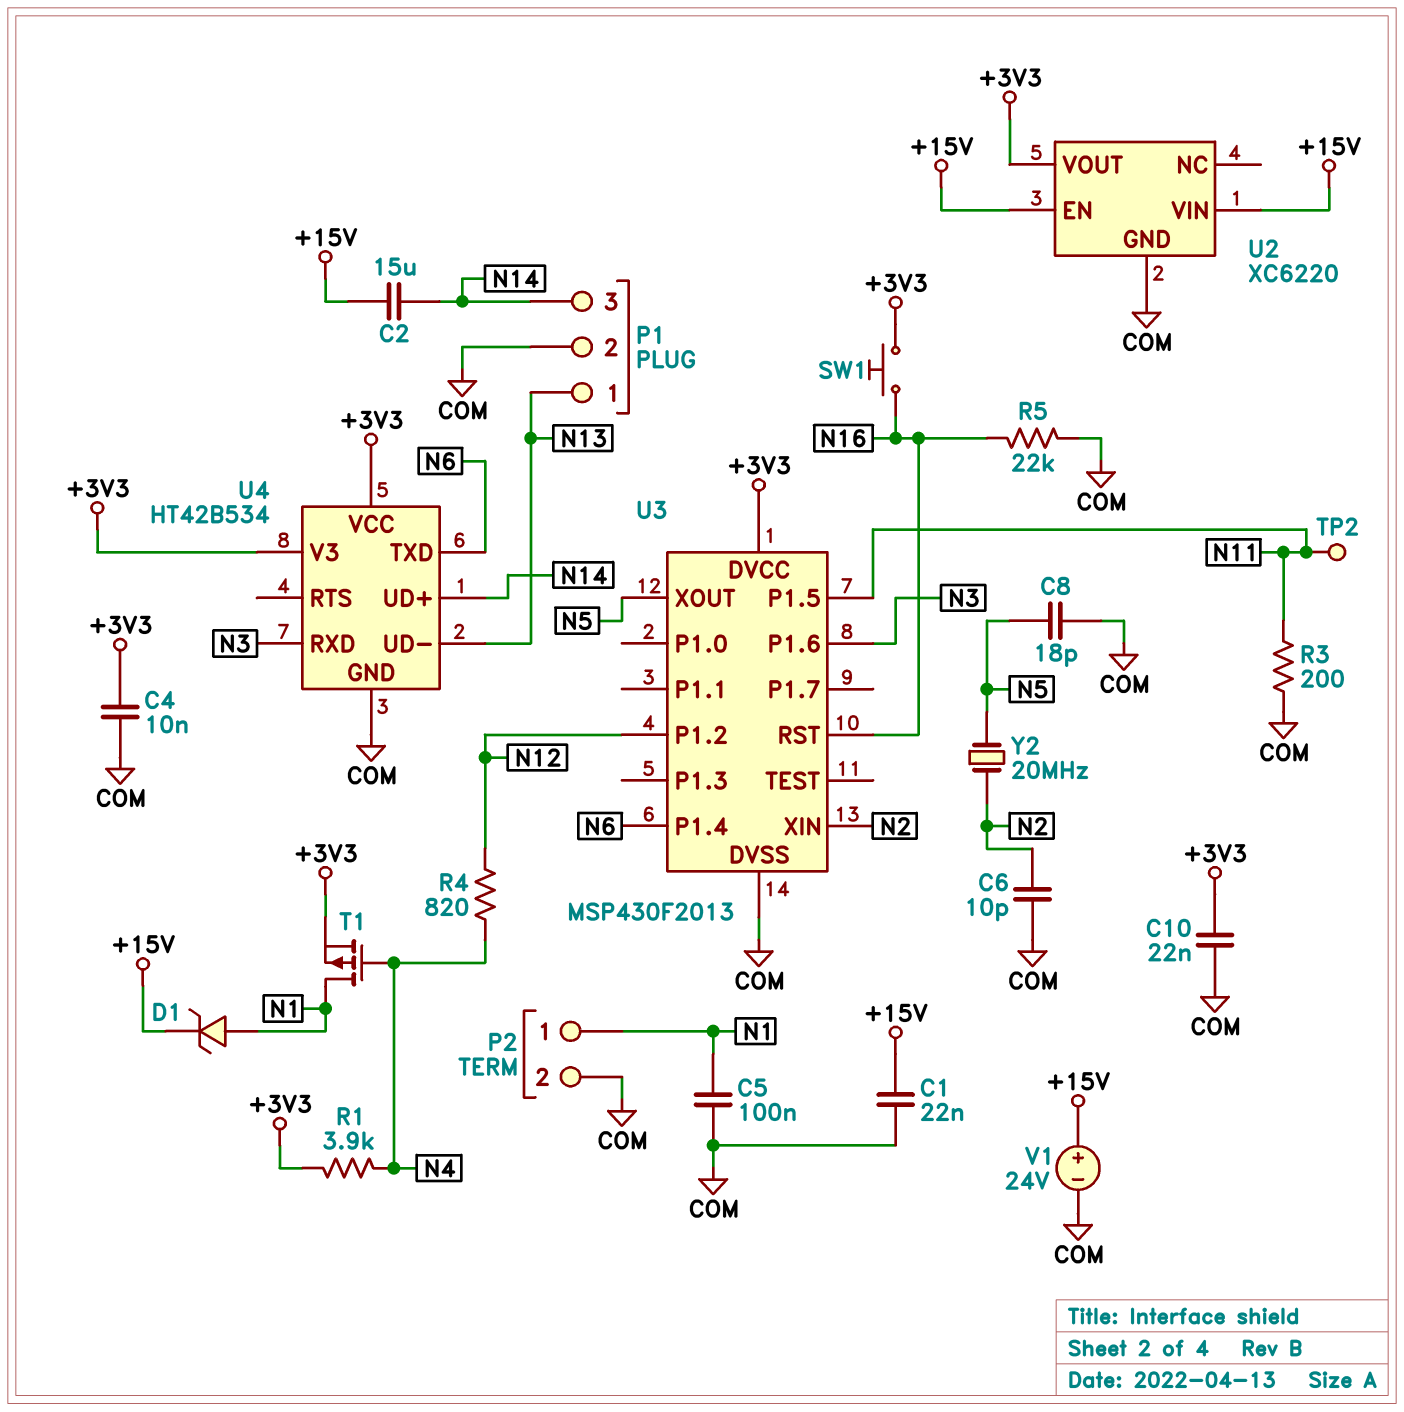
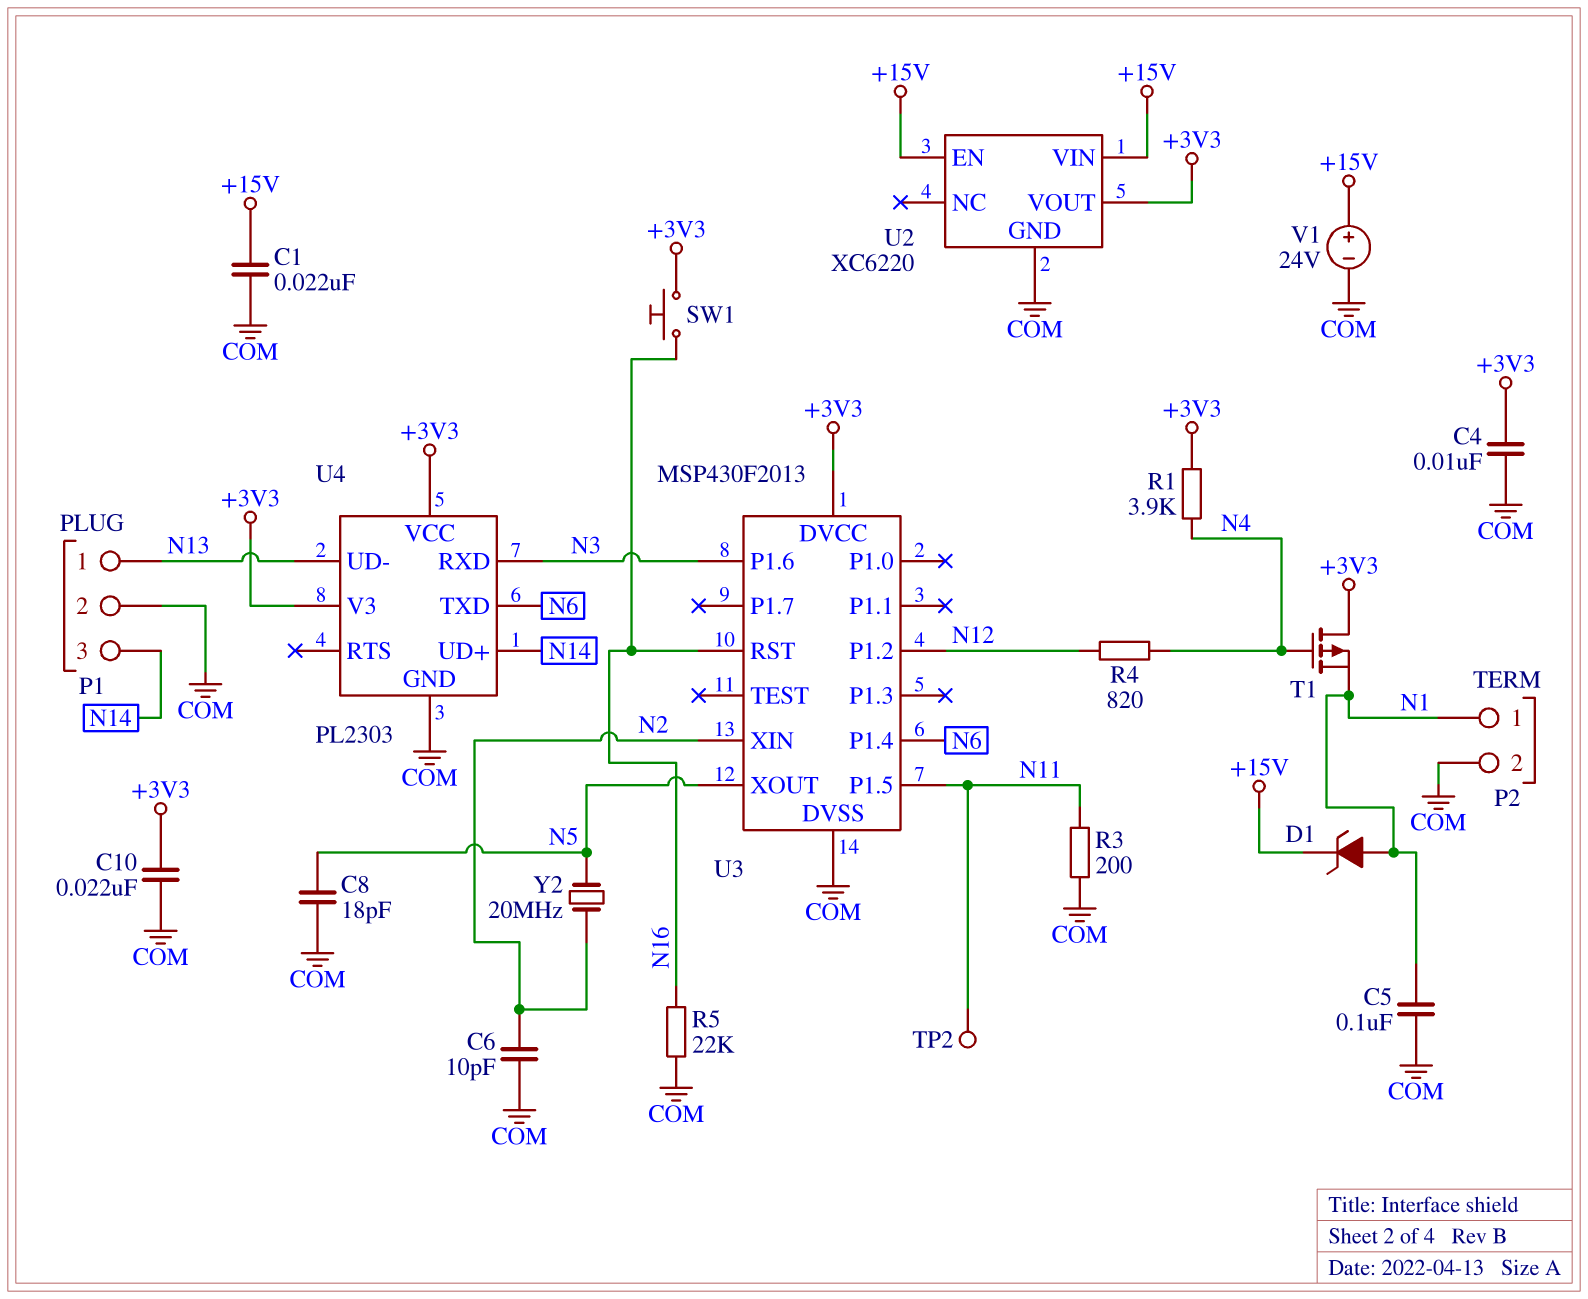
C2: 15uF (+15V, N14) -> none
T1: PMOS (G N4, D N1, S +3V3) -> PMOS (G N4, D +3V3, S N1)
U4: HT42B534 -> PL2303

